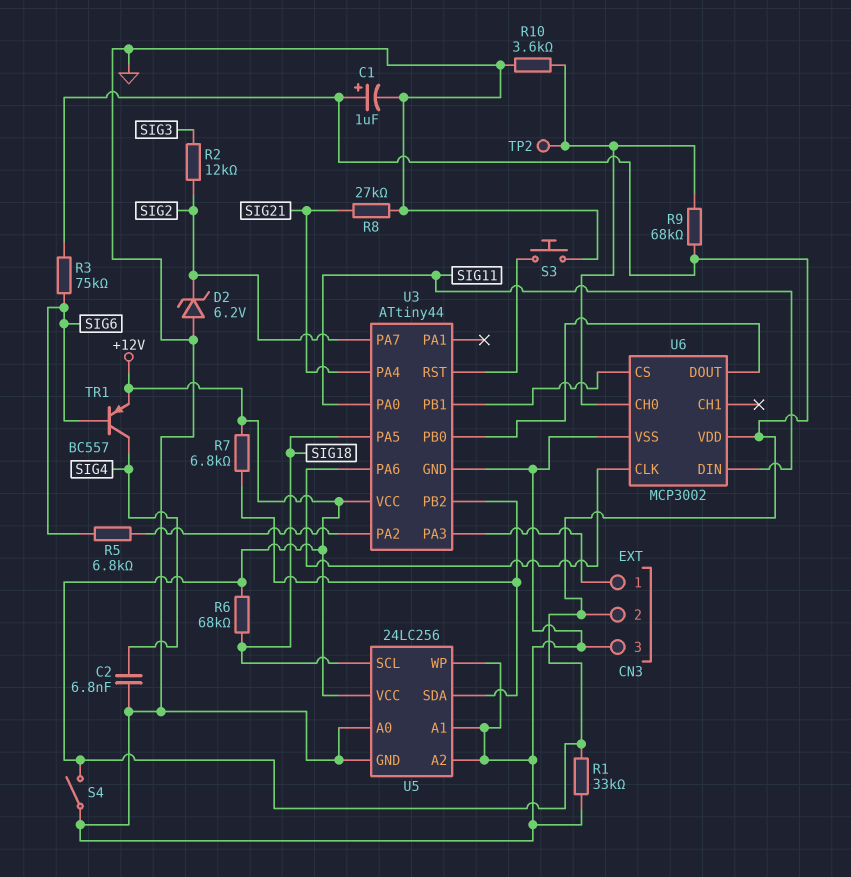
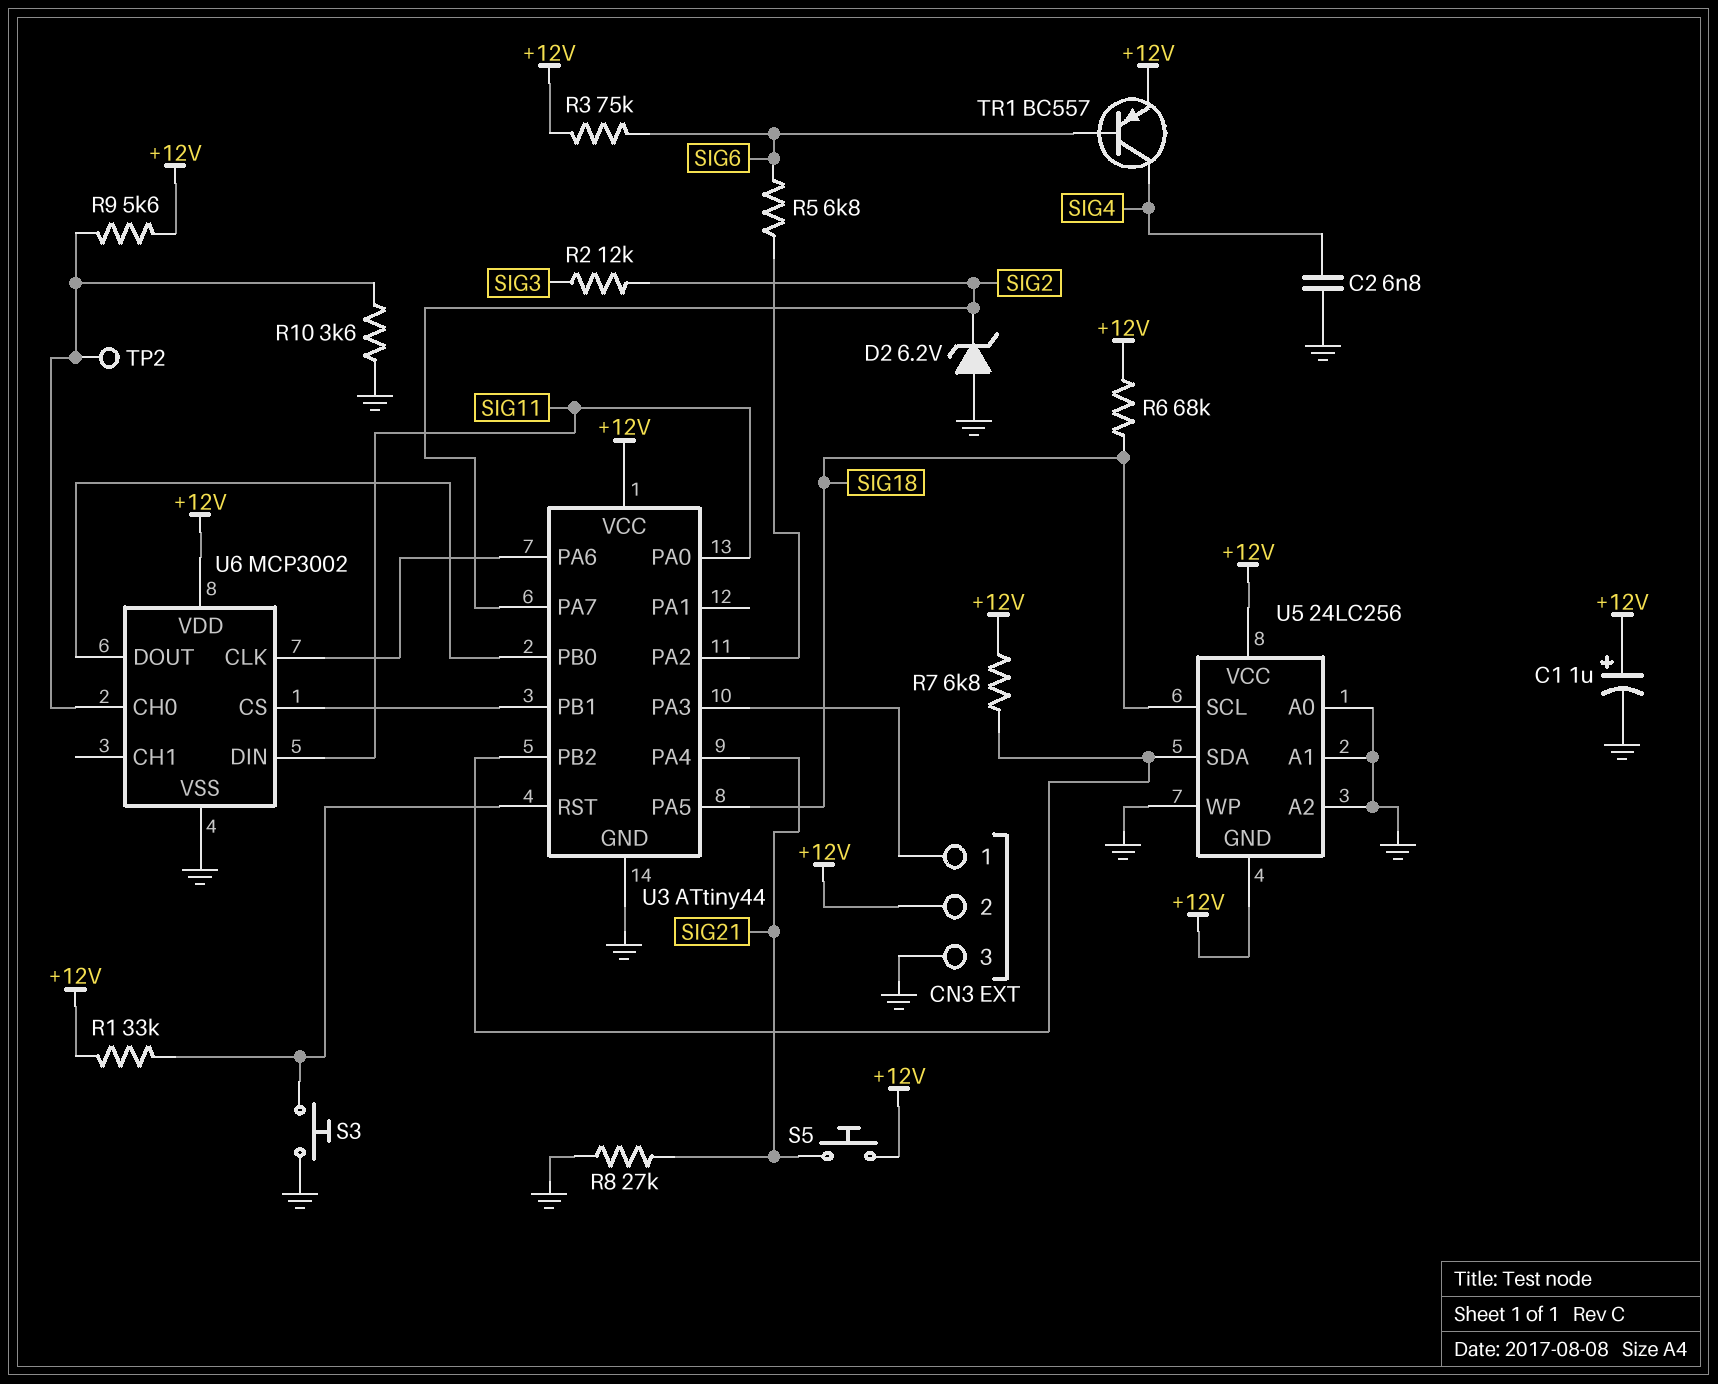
R1: 33k (+12V, GND) -> 33k (+12V, U3/RST)
R9: 68k (+12V, U6/CH0) -> 5.6k (+12V, U6/CH0)
S4: switch (+12V, GND) -> none
S5: none -> button (+12V, SIG21)
U5 pin GND: GND -> +12V

